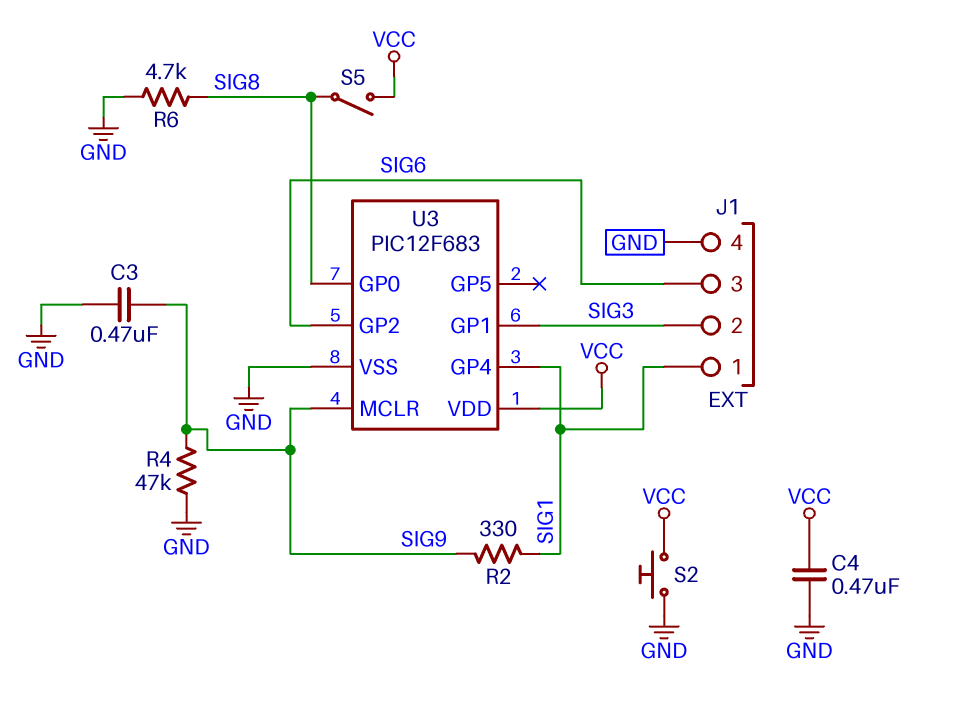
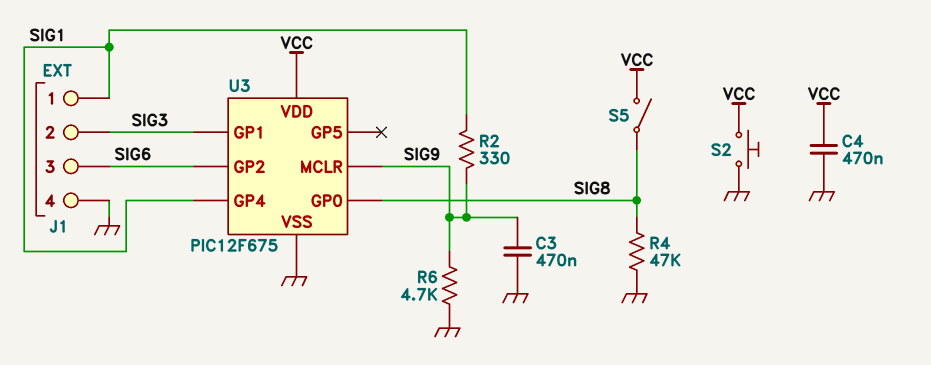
R4: 47k (GND, SIG9) -> 47k (GND, SIG8)
R6: 4.7k (GND, SIG8) -> 4.7k (GND, SIG9)
U3: PIC12F683 -> PIC12F675

